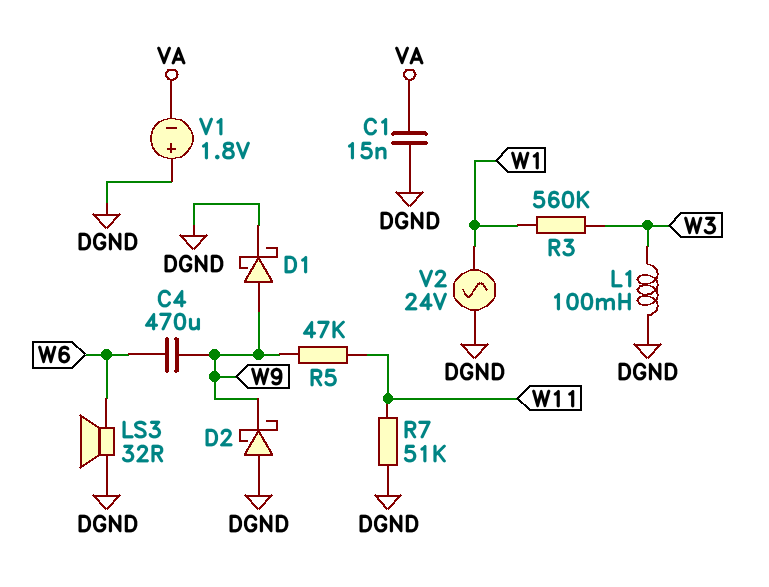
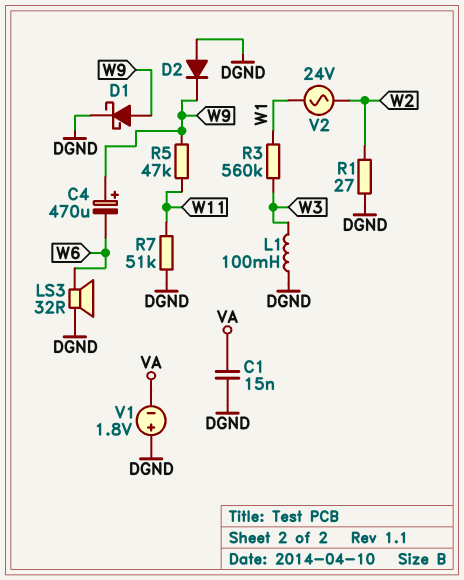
C4: 470uF (W6, W9) -> 470uF (plus W9, minus W6)
D2: schottky (A DGND, K W9) -> diode (A DGND, K W9)
R1: none -> 27 (DGND, W2)
V2: AC 24V (DGND, W1) -> AC 24V (W1, W2)

